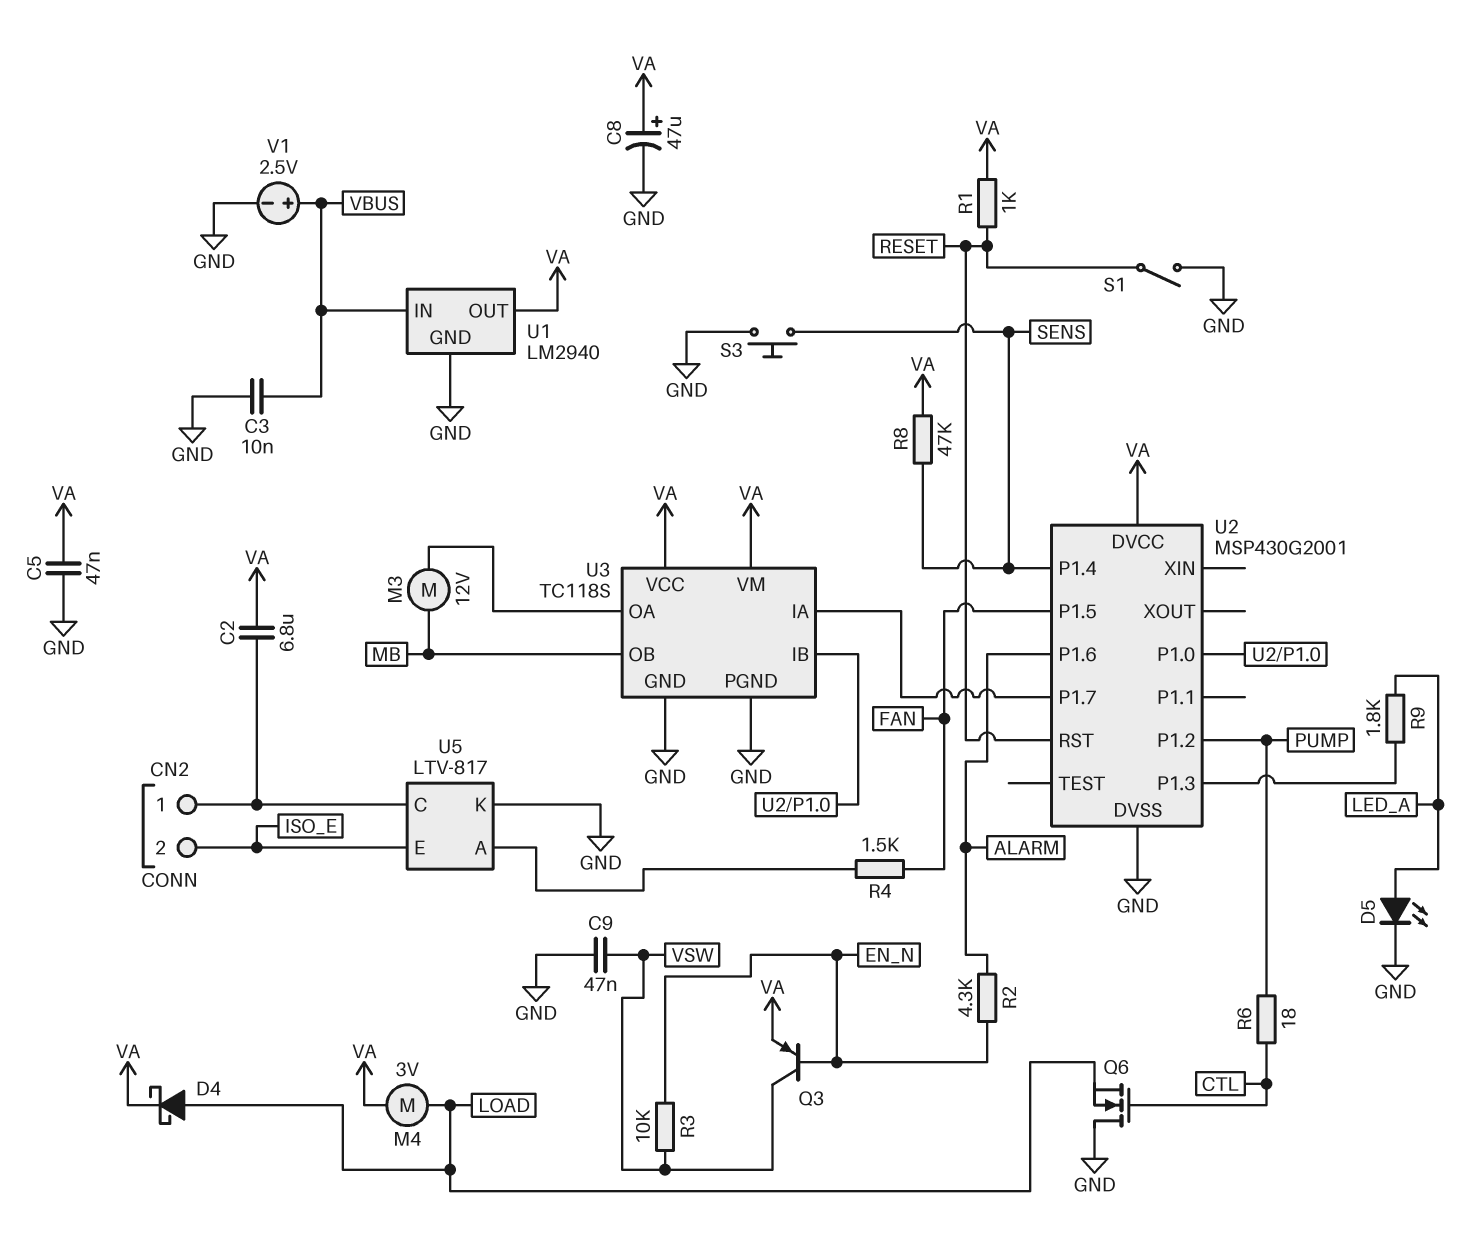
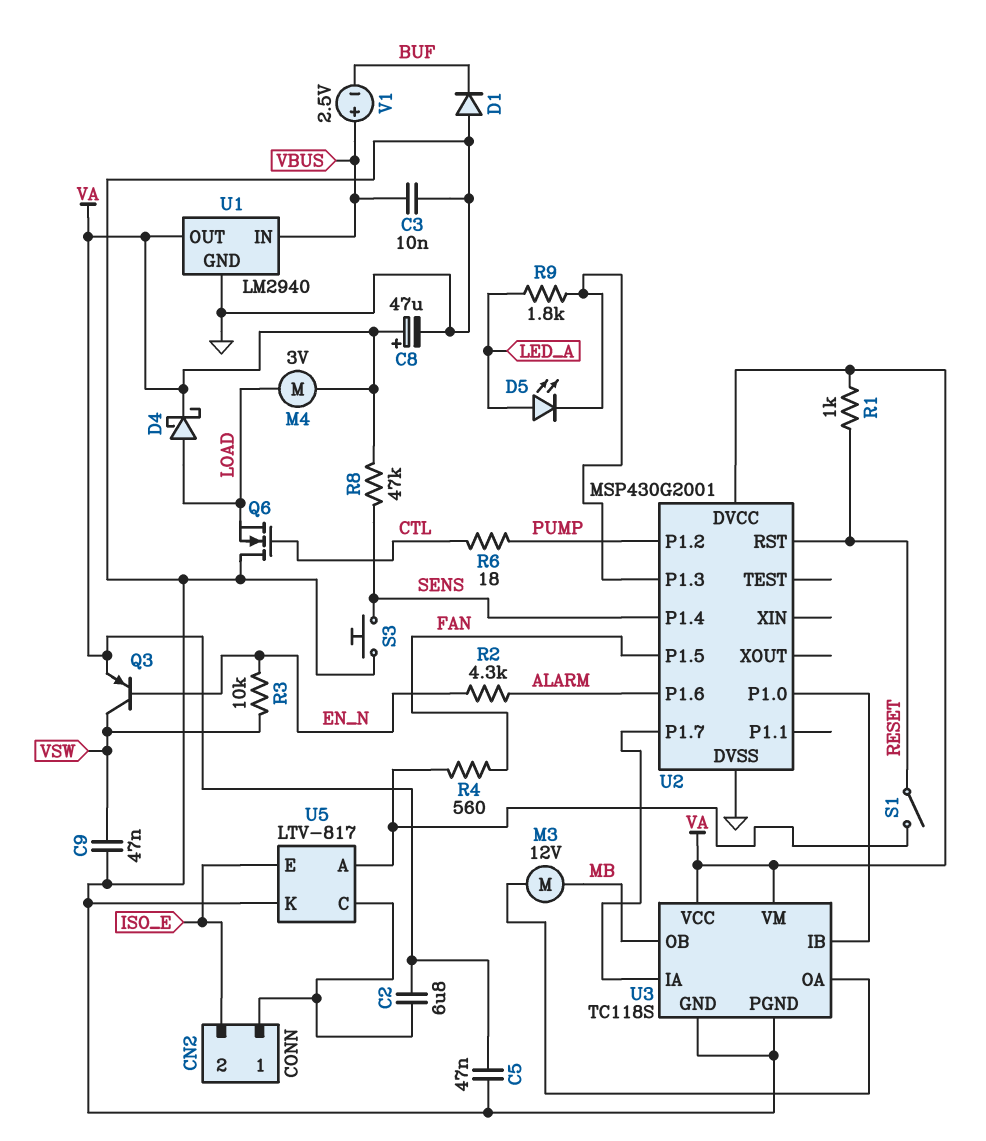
D1: none -> diode (A GND, K BUF)
D5: LED (A LED_A, K GND) -> LED (A LED_A, K U2/P1.3)
R4: 1.5k (FAN, U5/A) -> 560 (FAN, U5/A)
S1: switch (GND, RESET) -> switch (RESET, U5/A)
V1: 2.5V (plus VBUS, minus GND) -> 2.5V (plus VBUS, minus BUF)

